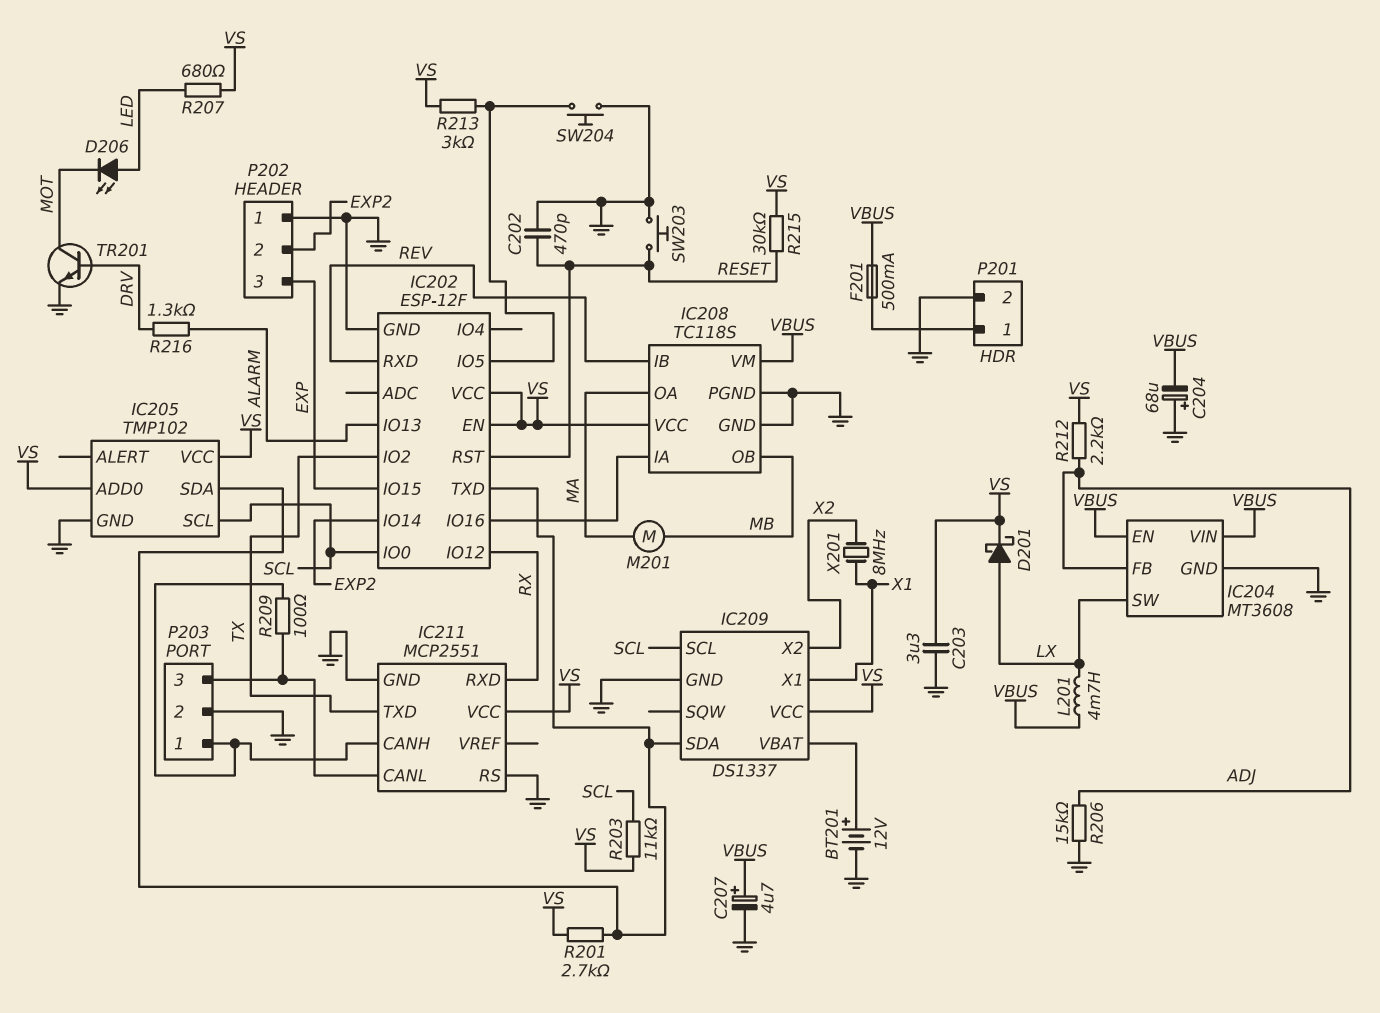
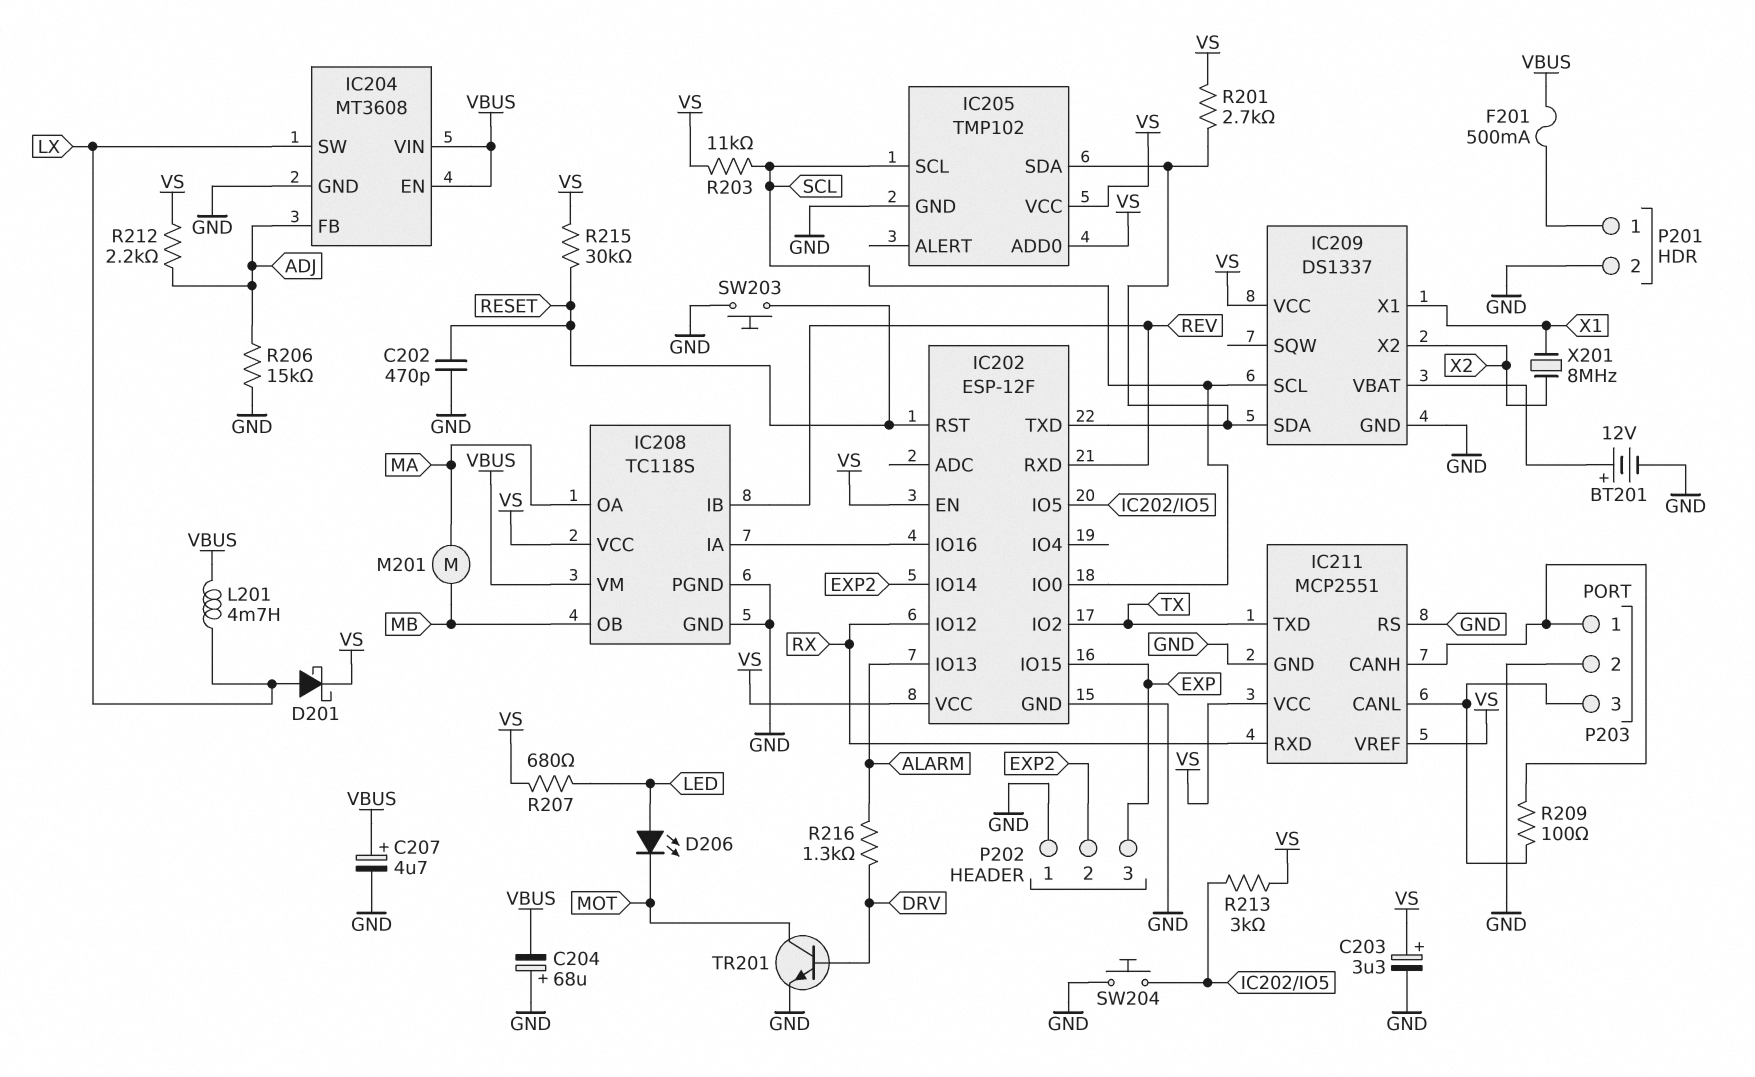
C203: 3.3uF (GND, VS) -> 3.3uF (plus VS, minus GND)
IC211 pin VREF: none -> VS

